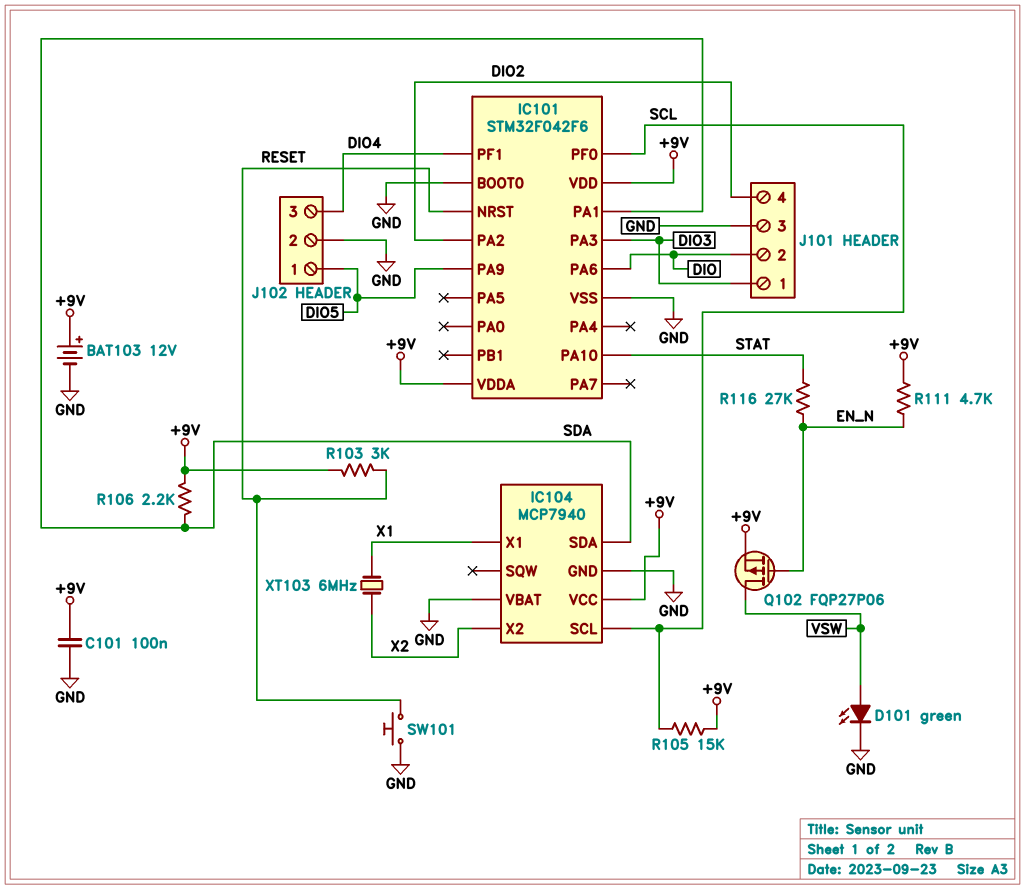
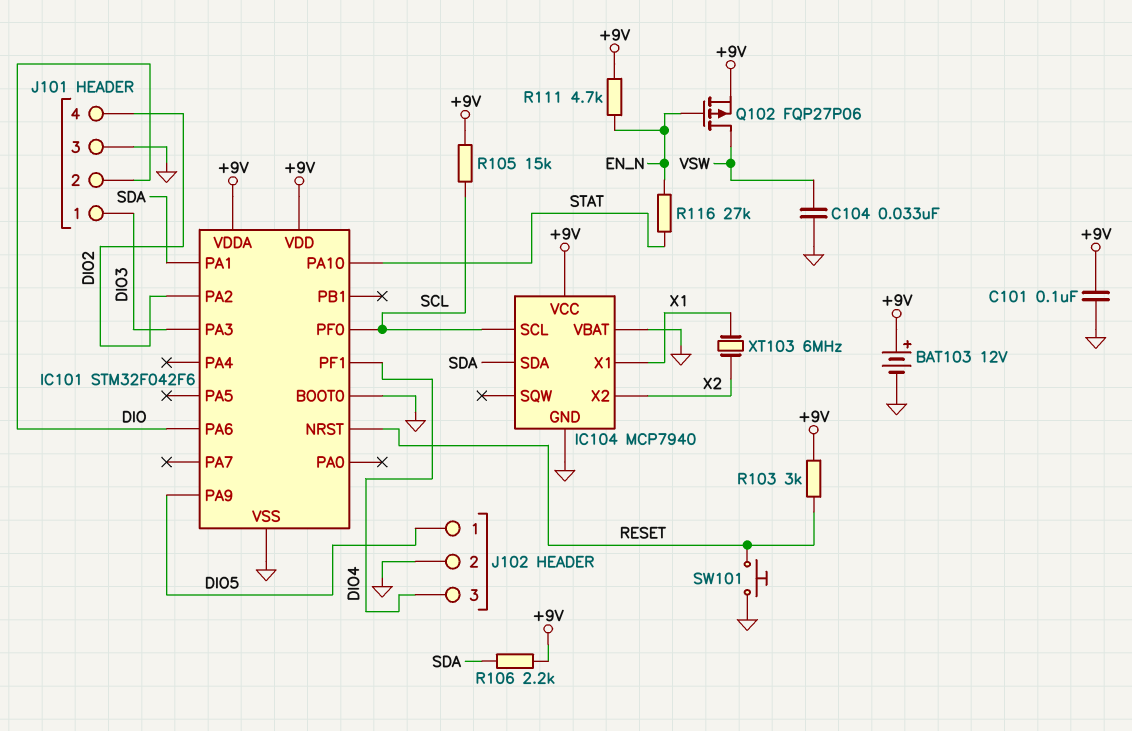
C104: none -> 33nF (GND, VSW)
D101: LED green (A VSW, K GND) -> none

